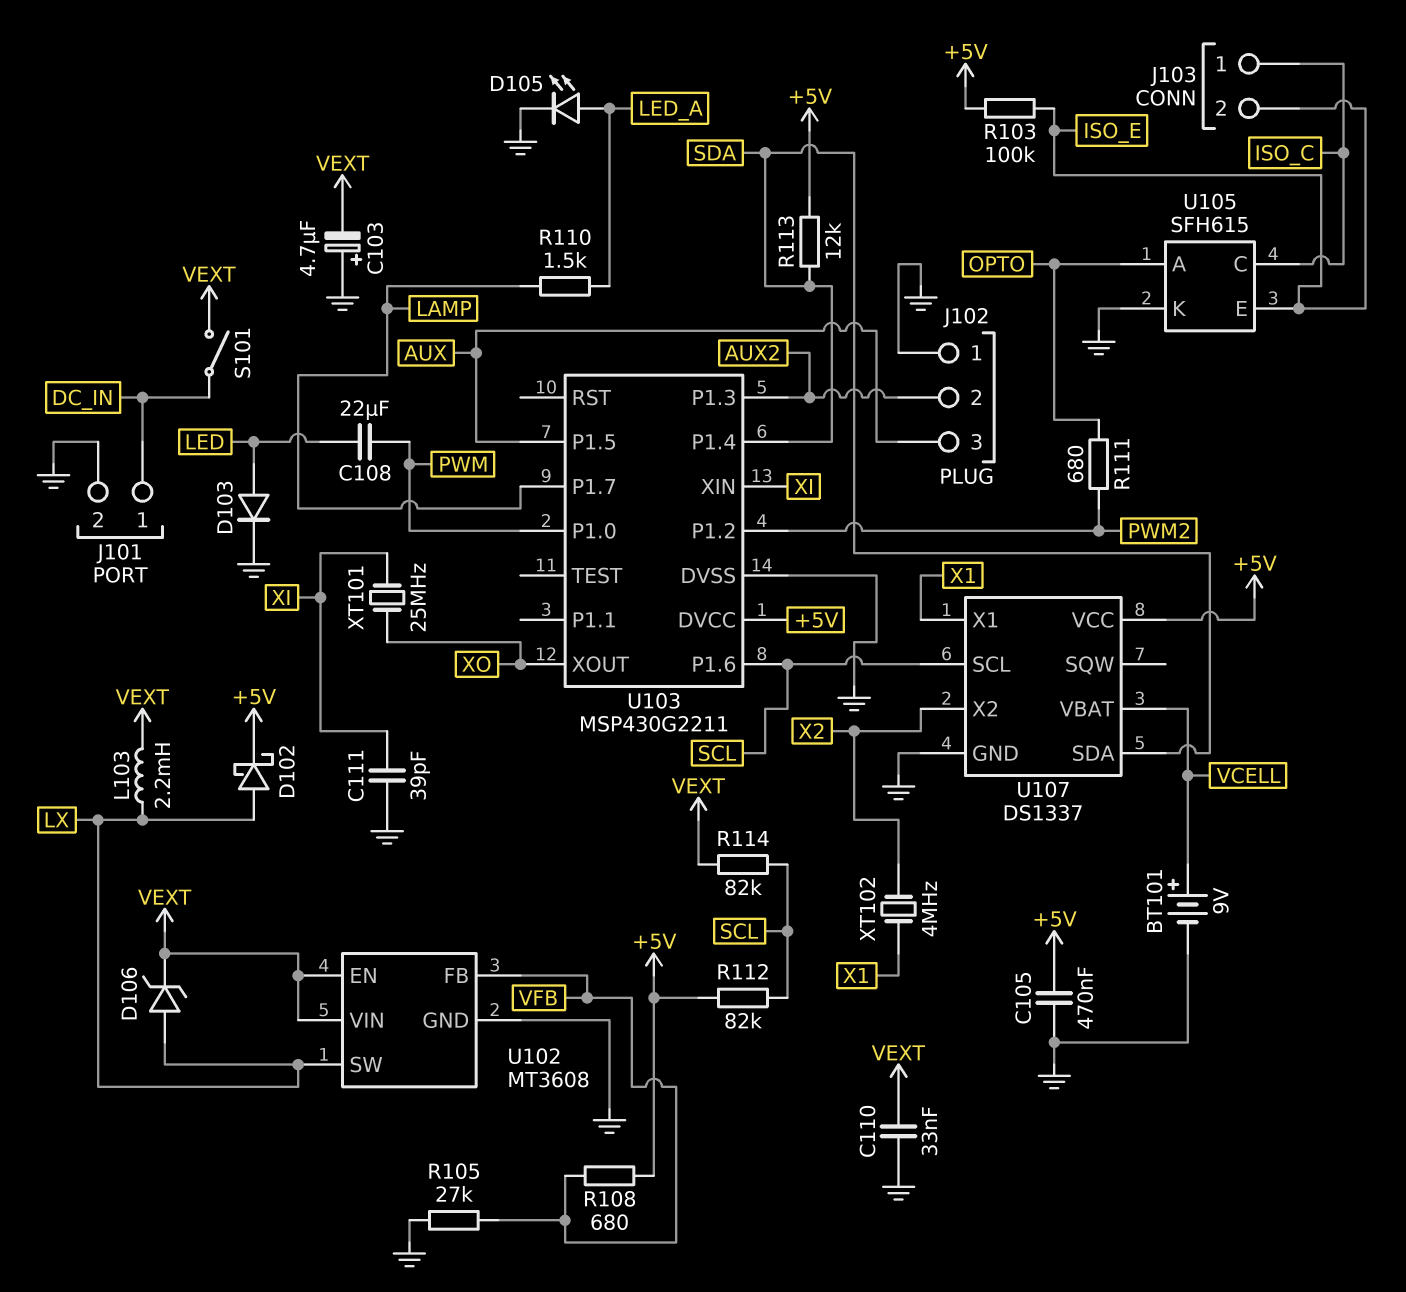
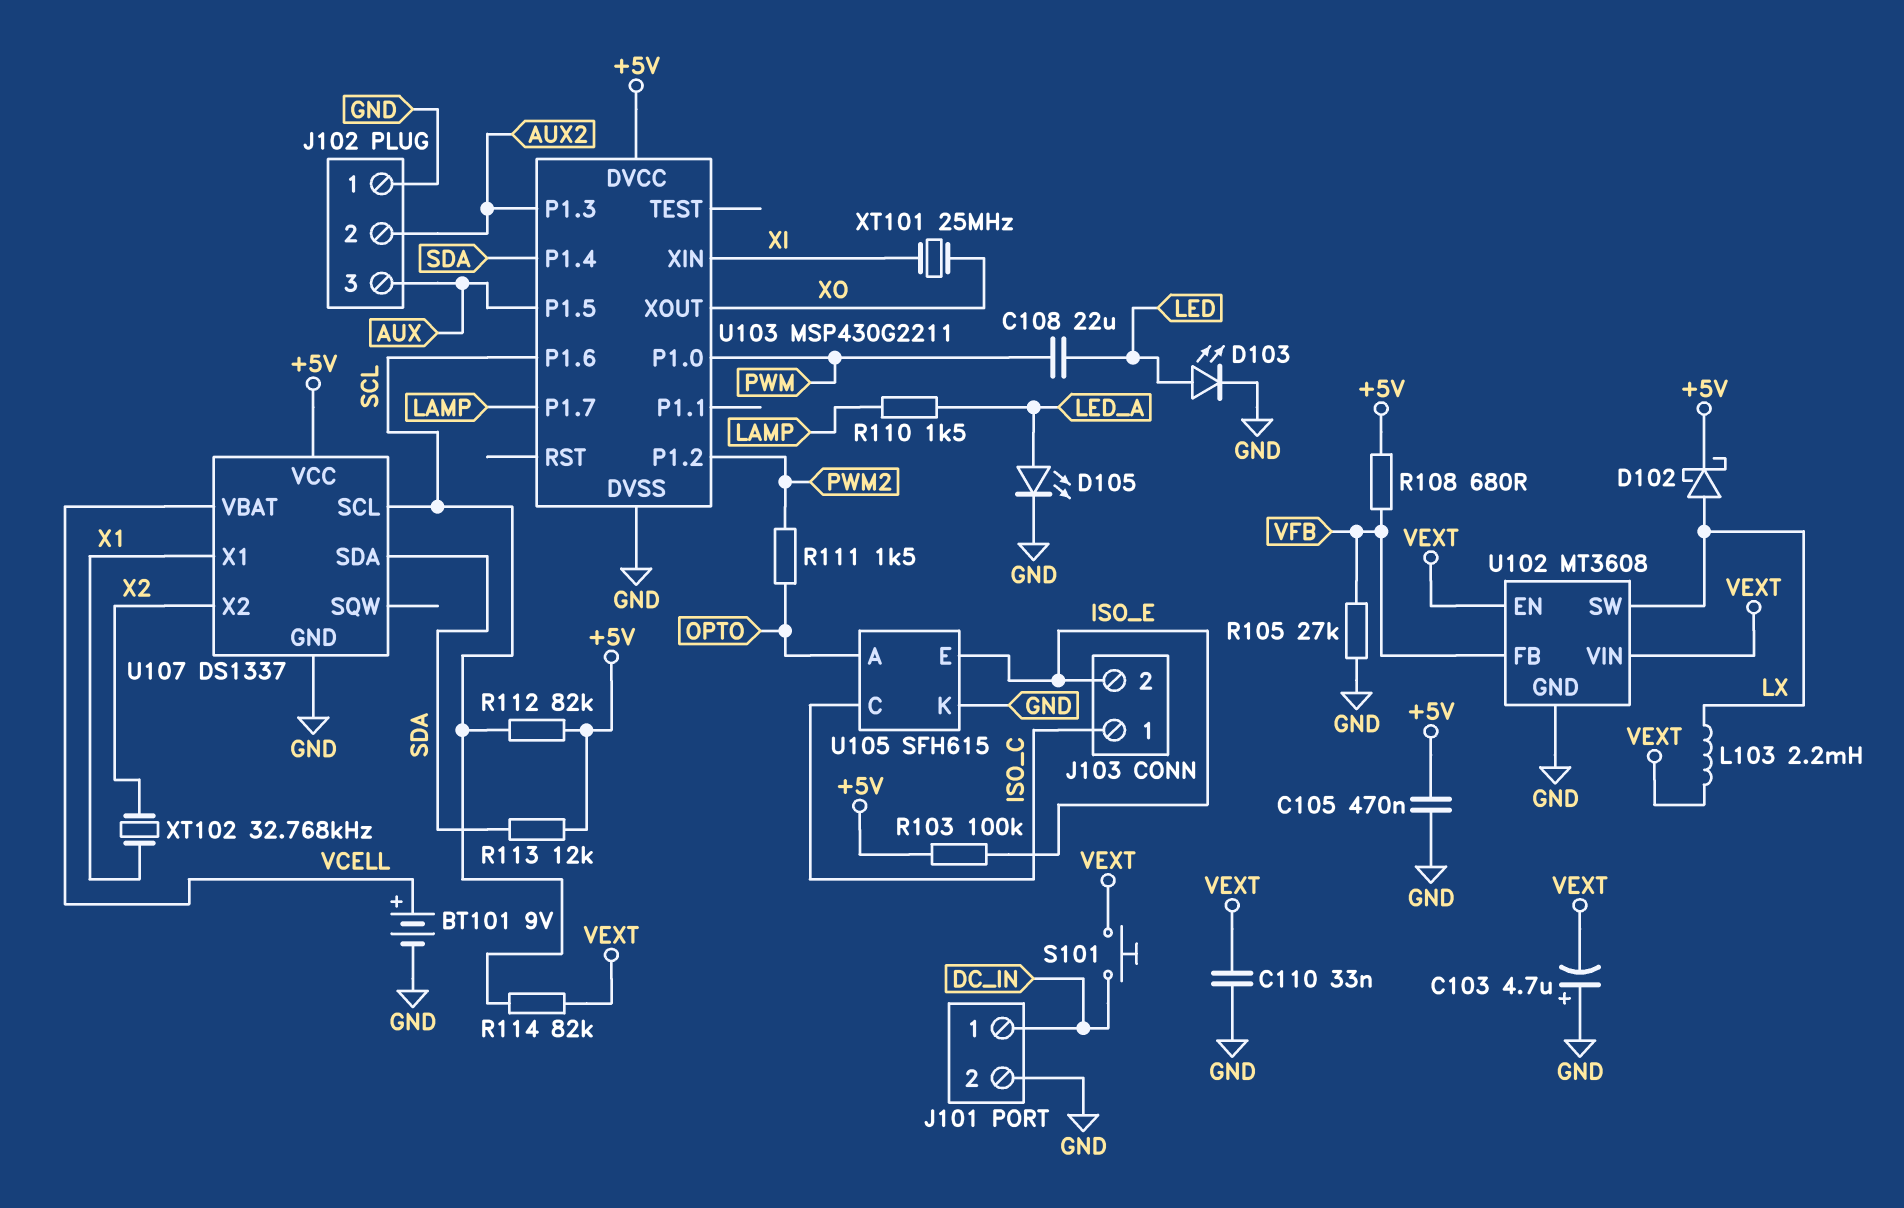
C111: 39pF (GND, XI) -> none
D103: diode (A LED, K GND) -> LED (A LED, K GND)
D106: zener (A LX, K VEXT) -> none
R111: 680 (OPTO, PWM2) -> 1.5k (OPTO, PWM2)
S101: switch (DC_IN, VEXT) -> button (DC_IN, VEXT)
XT102: 4MHz (X1, X2) -> 32.768kHz (X1, X2)

